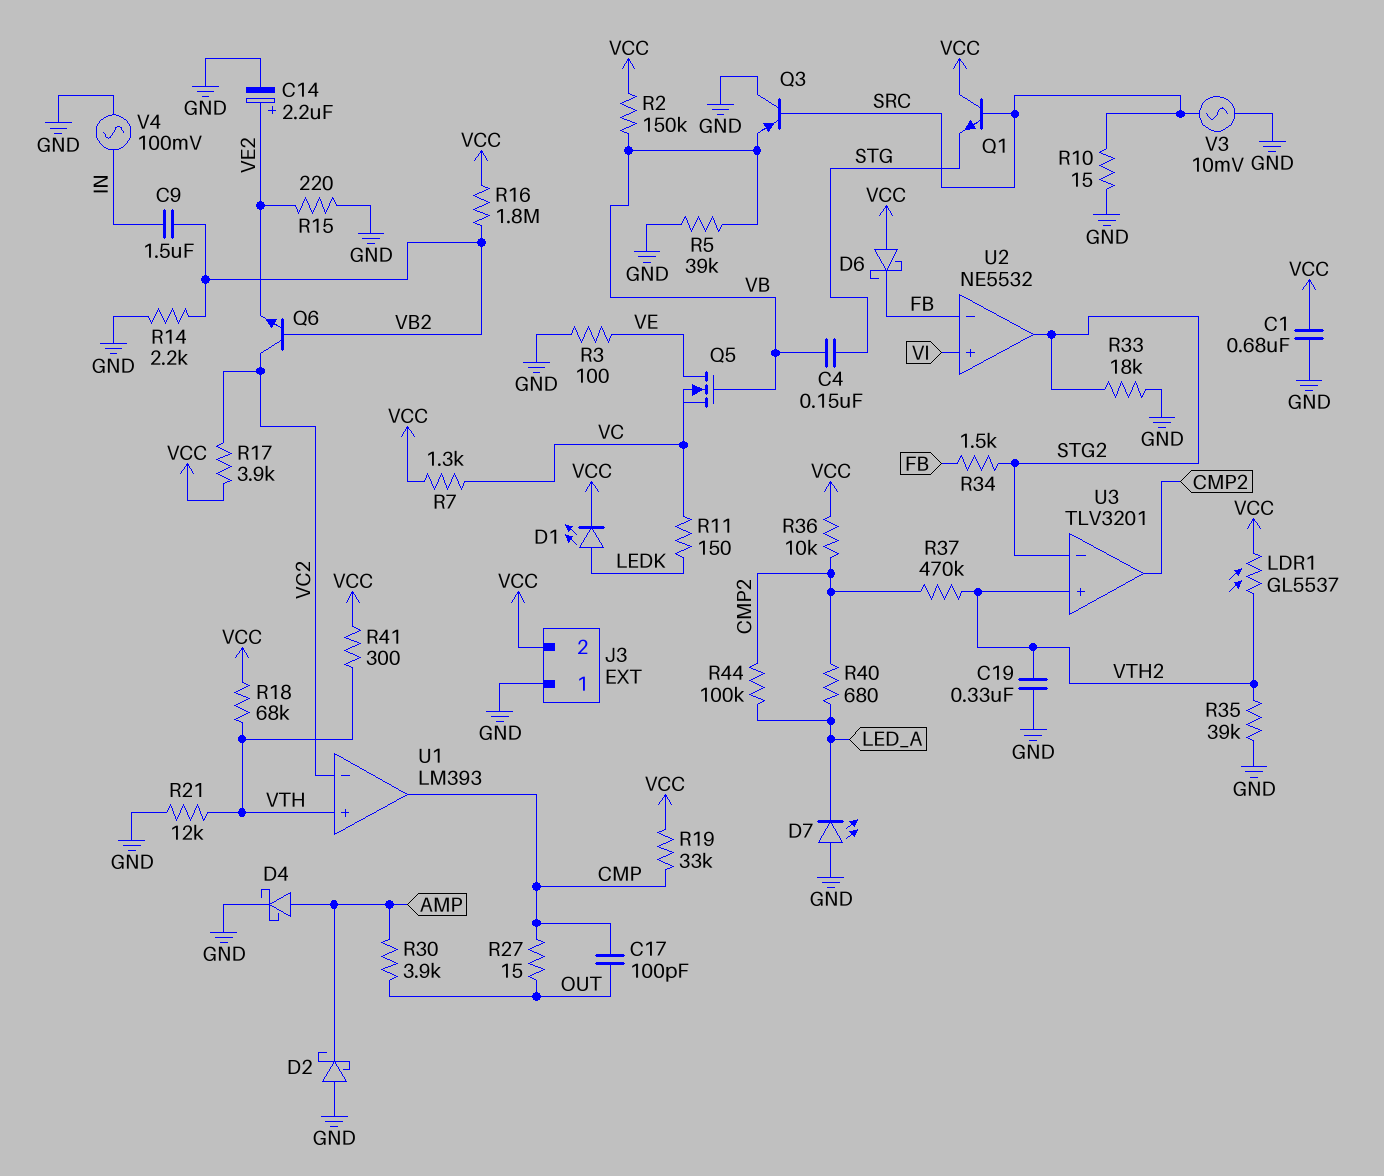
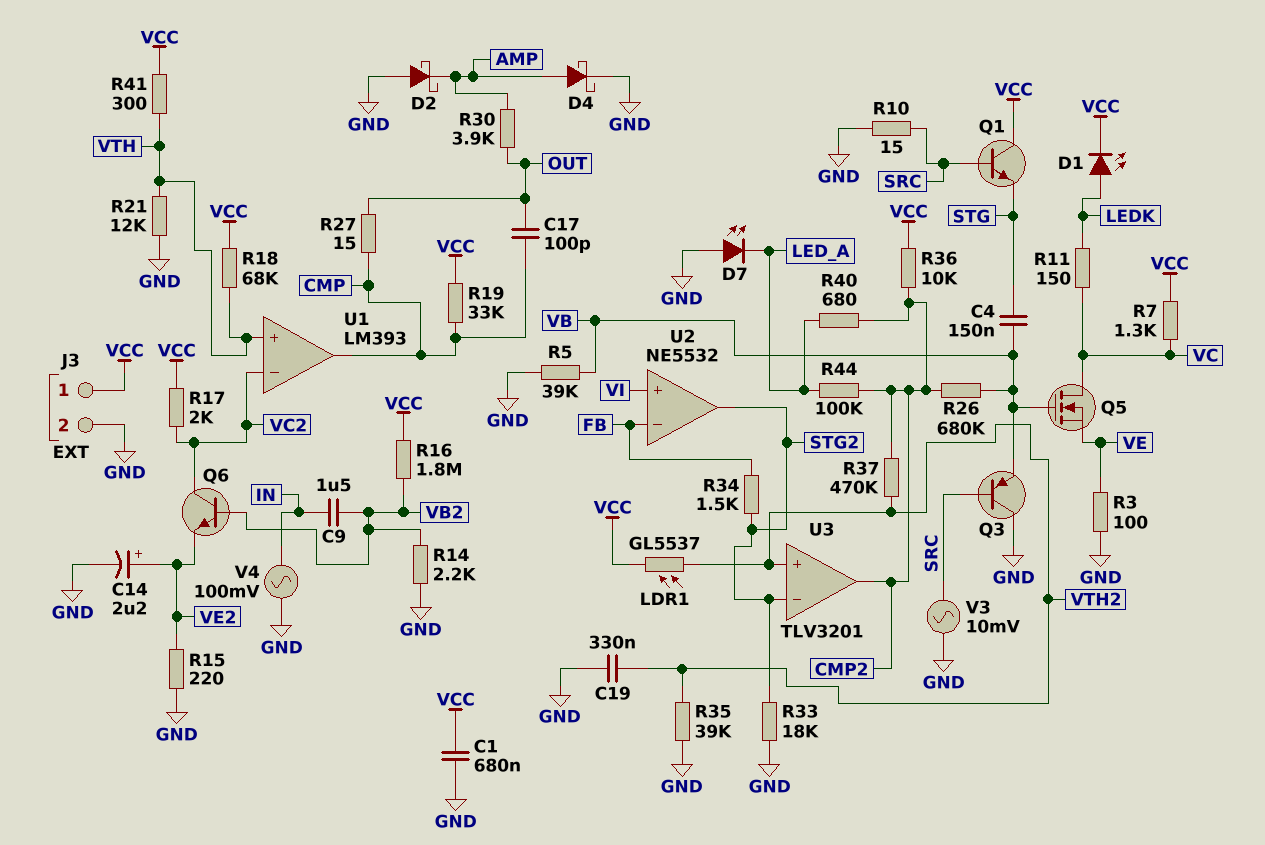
D6: schottky (A VCC, K FB) -> none
J3 pin 1: GND -> VCC
J3 pin 2: VCC -> GND
Q5: NMOS (G VB, D VE, S VC) -> NMOS (G VB, D VC, S VE)
R2: 150k (VB, VCC) -> none
R17: 3.9k (VC2, VCC) -> 2k (VC2, VCC)
R26: none -> 680k (CMP2, VB)

